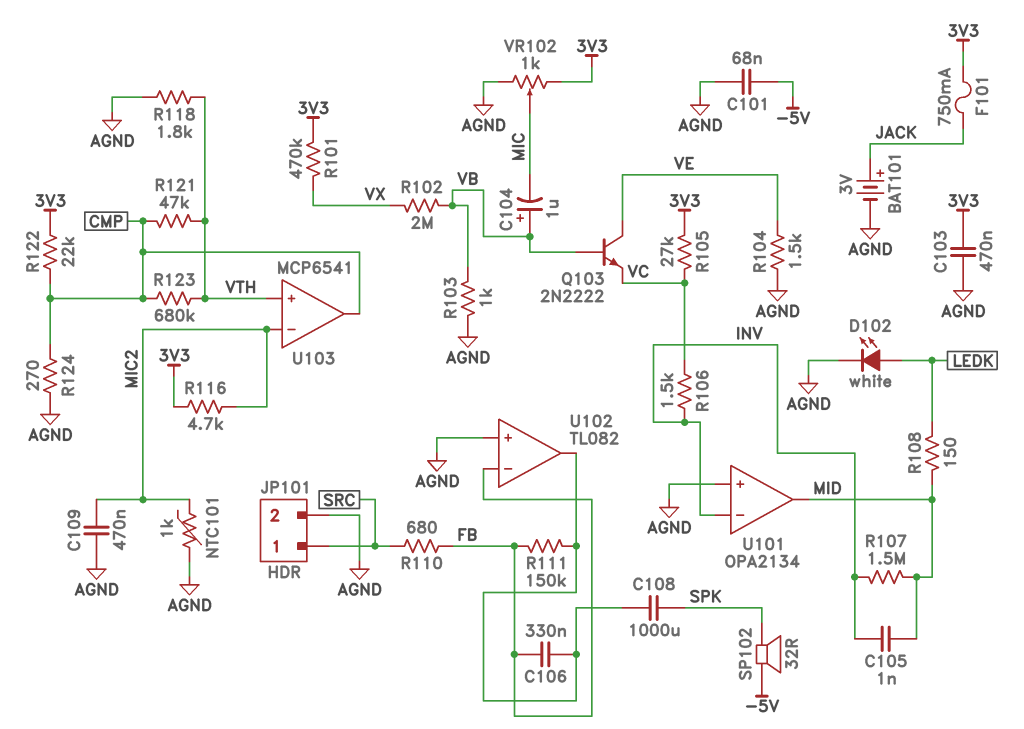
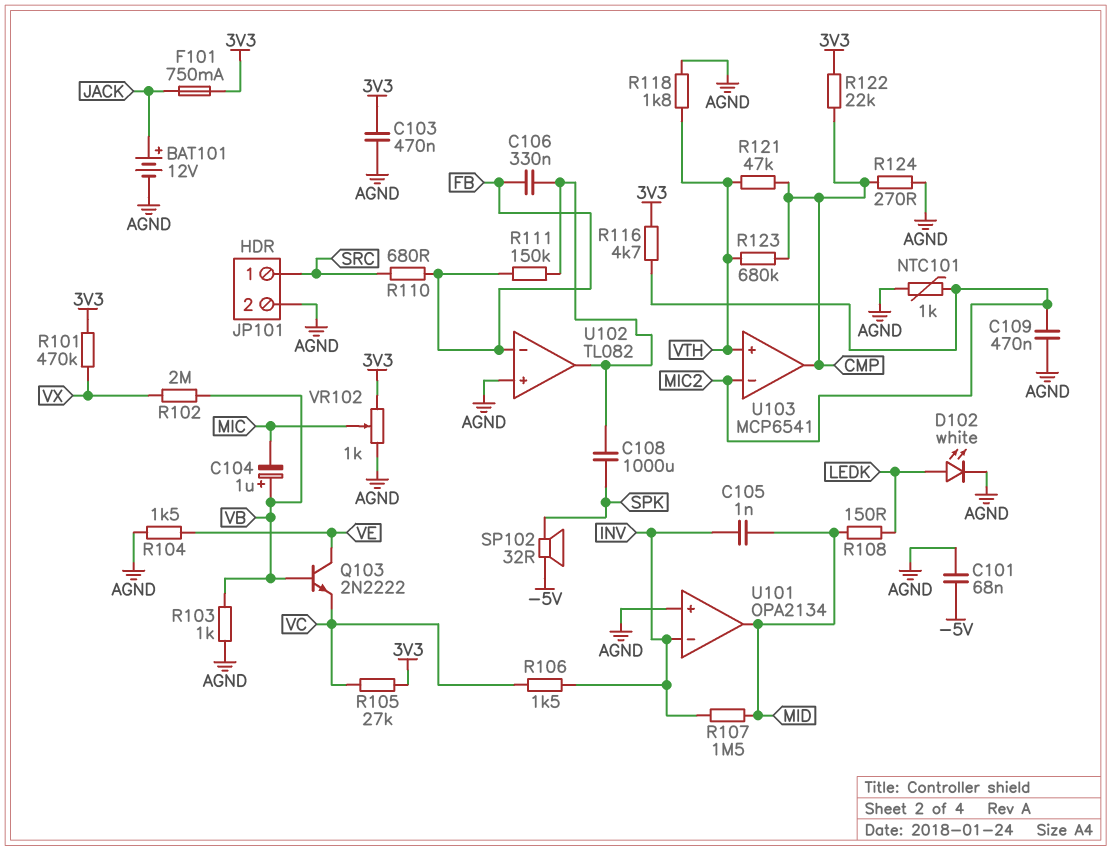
BAT101: 3V (plus JACK, minus AGND) -> 12V (plus JACK, minus AGND)

